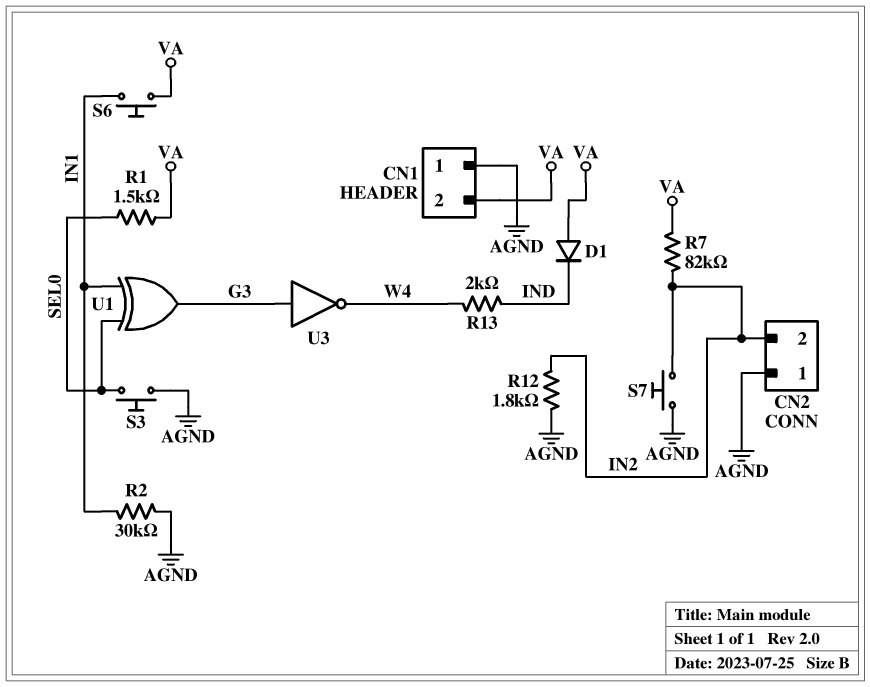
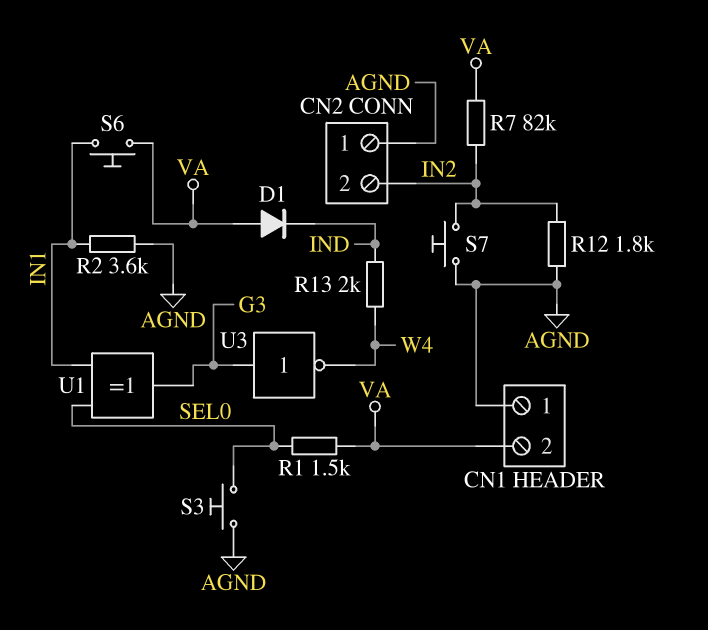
R2: 30k (AGND, IN1) -> 3.6k (AGND, IN1)

